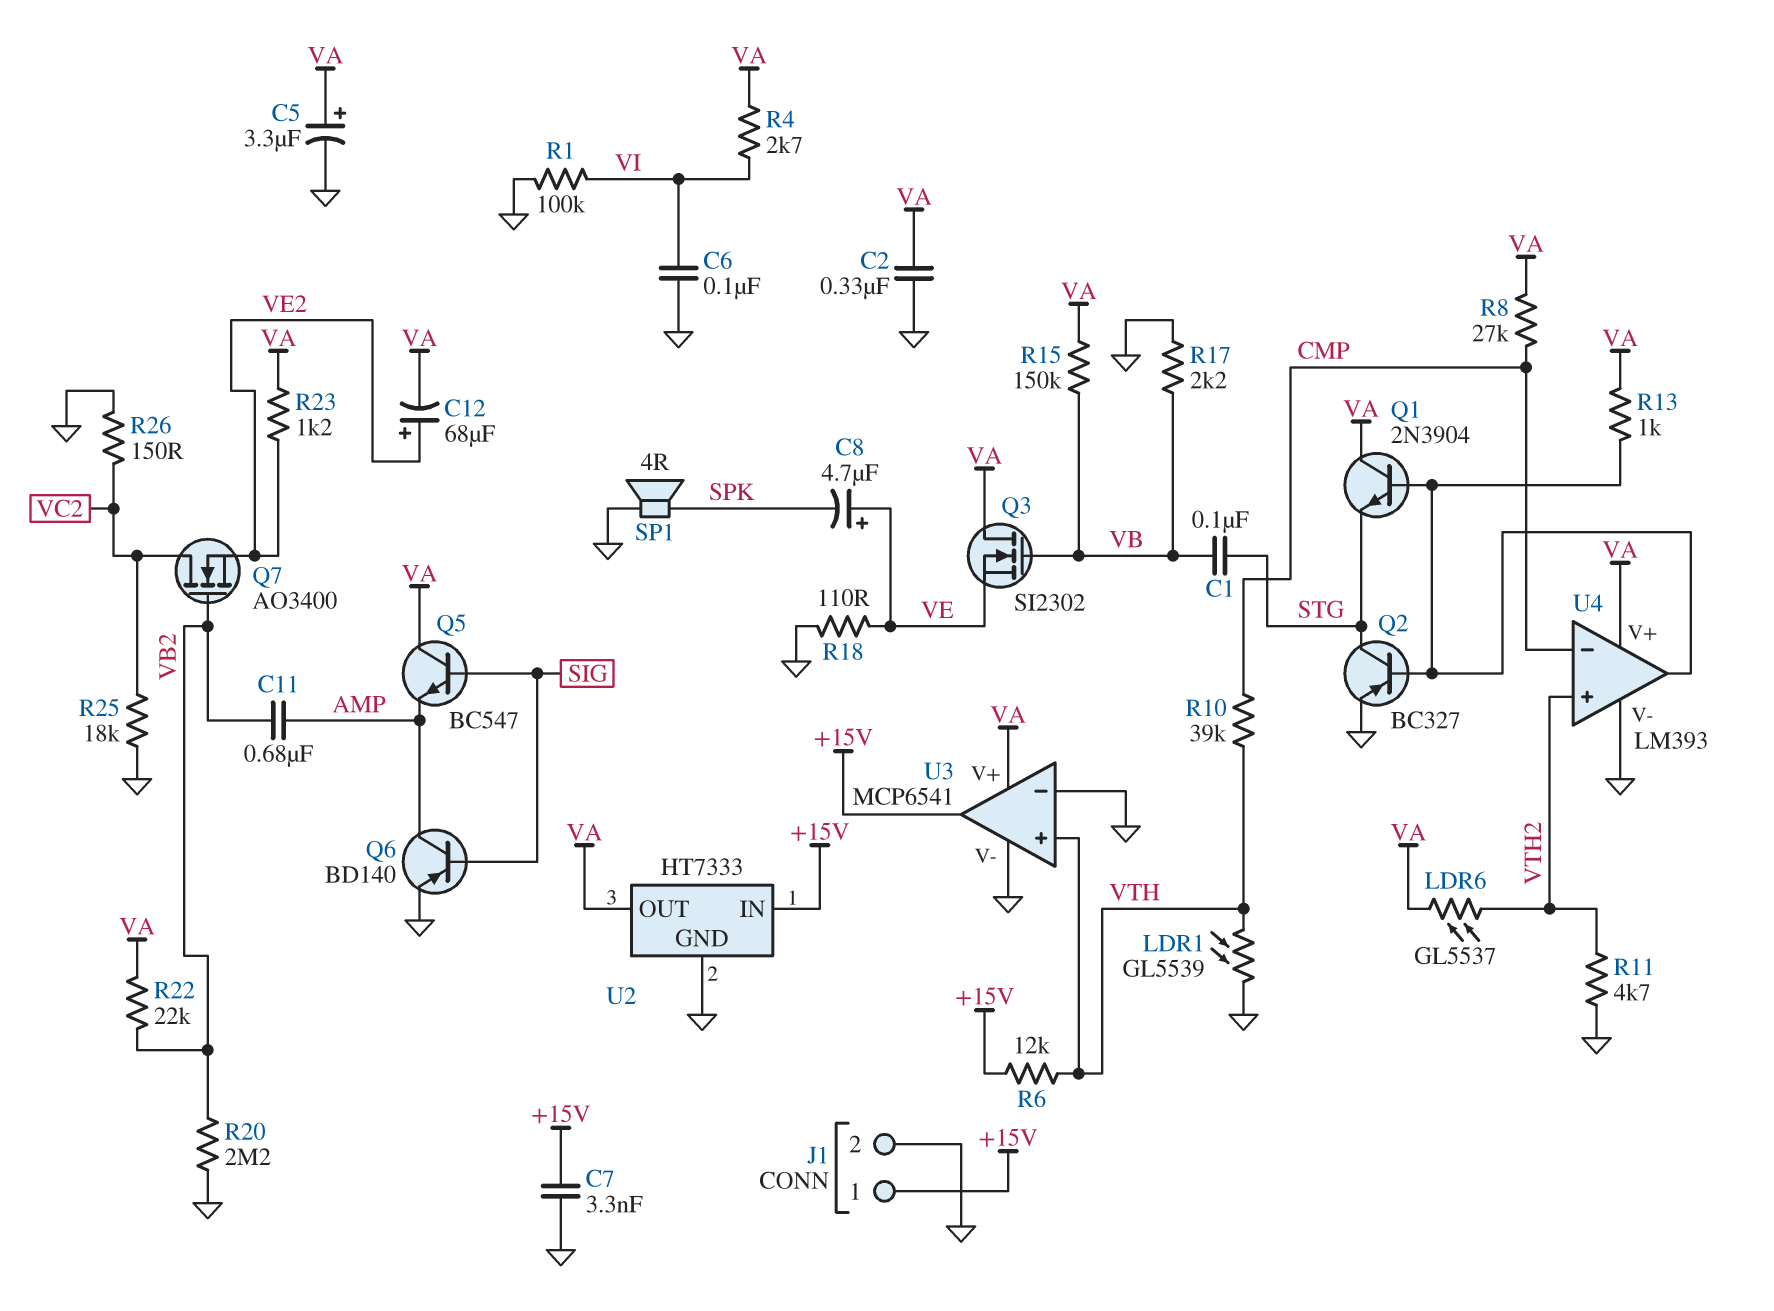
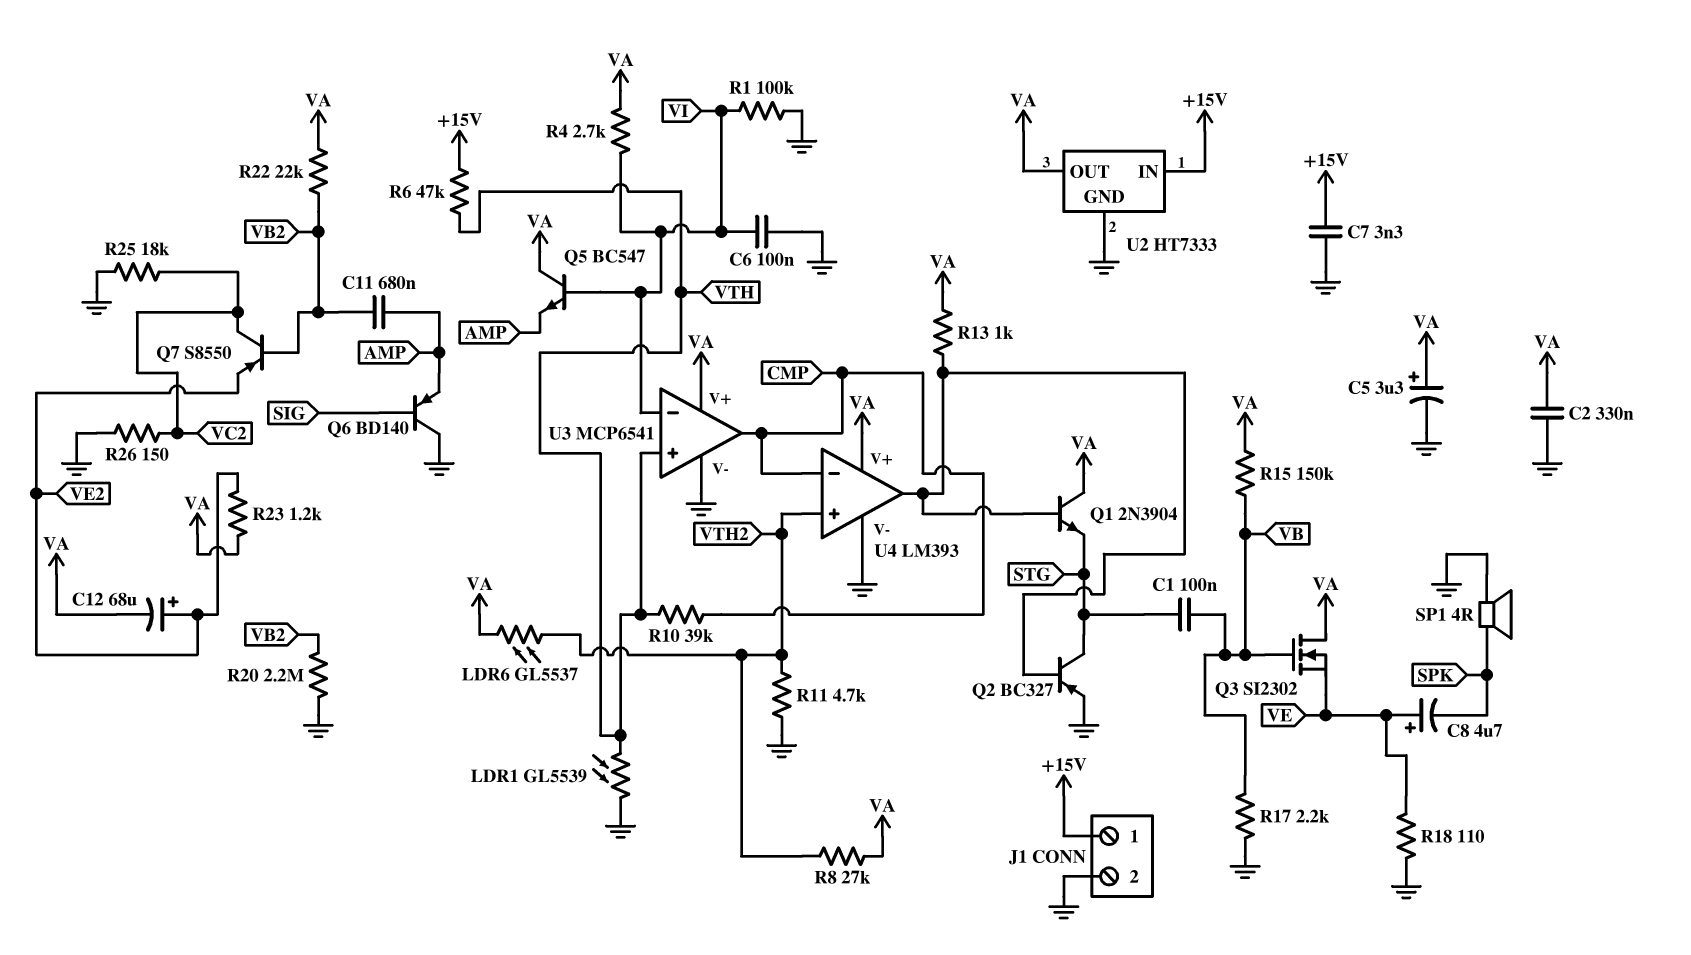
Q5: NPN BC547 (B SIG, C VA, E AMP) -> NPN BC547 (B VI, C VA, E AMP)
Q6: PNP BD140 (B SIG, C AMP, E GND) -> PNP BD140 (B SIG, C GND, E AMP)
Q7: NMOS AO3400 (G VB2, D VC2, S VE2) -> PNP S8550 (B VB2, C VC2, E VE2)
R6: 12k (+15V, VTH) -> 47k (+15V, VTH)
R8: 27k (CMP, VA) -> 27k (VA, VTH2)
U3 pin in-: GND -> VI
U3 pin out: +15V -> CMP

